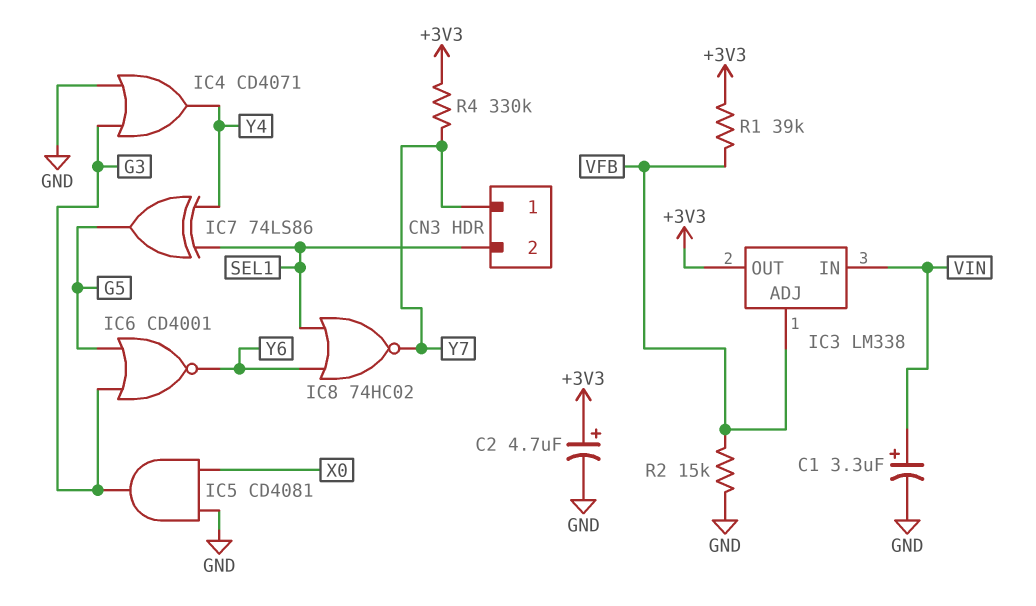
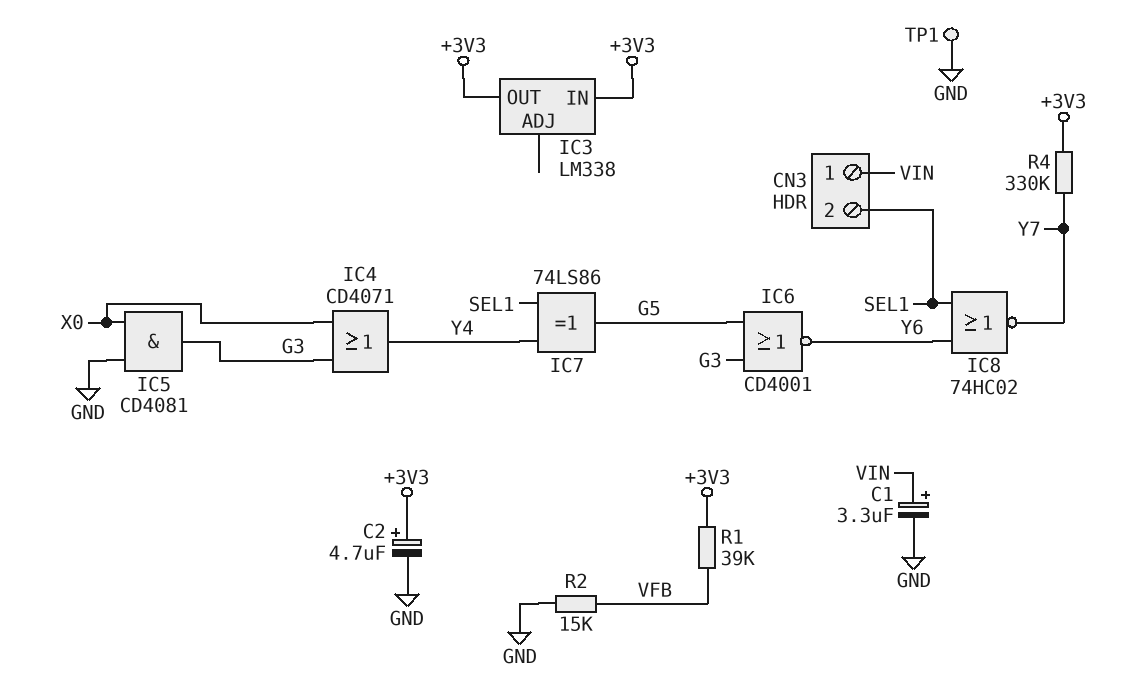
CN3 pin 1: Y7 -> VIN
IC3 pin ADJ: VFB -> none
IC3 pin IN: VIN -> +3V3
IC4: OR CD4071 (in G3, in GND, out Y4) -> OR CD4071 (in G3, in X0, out Y4)
TP1: none -> test point (GND)

